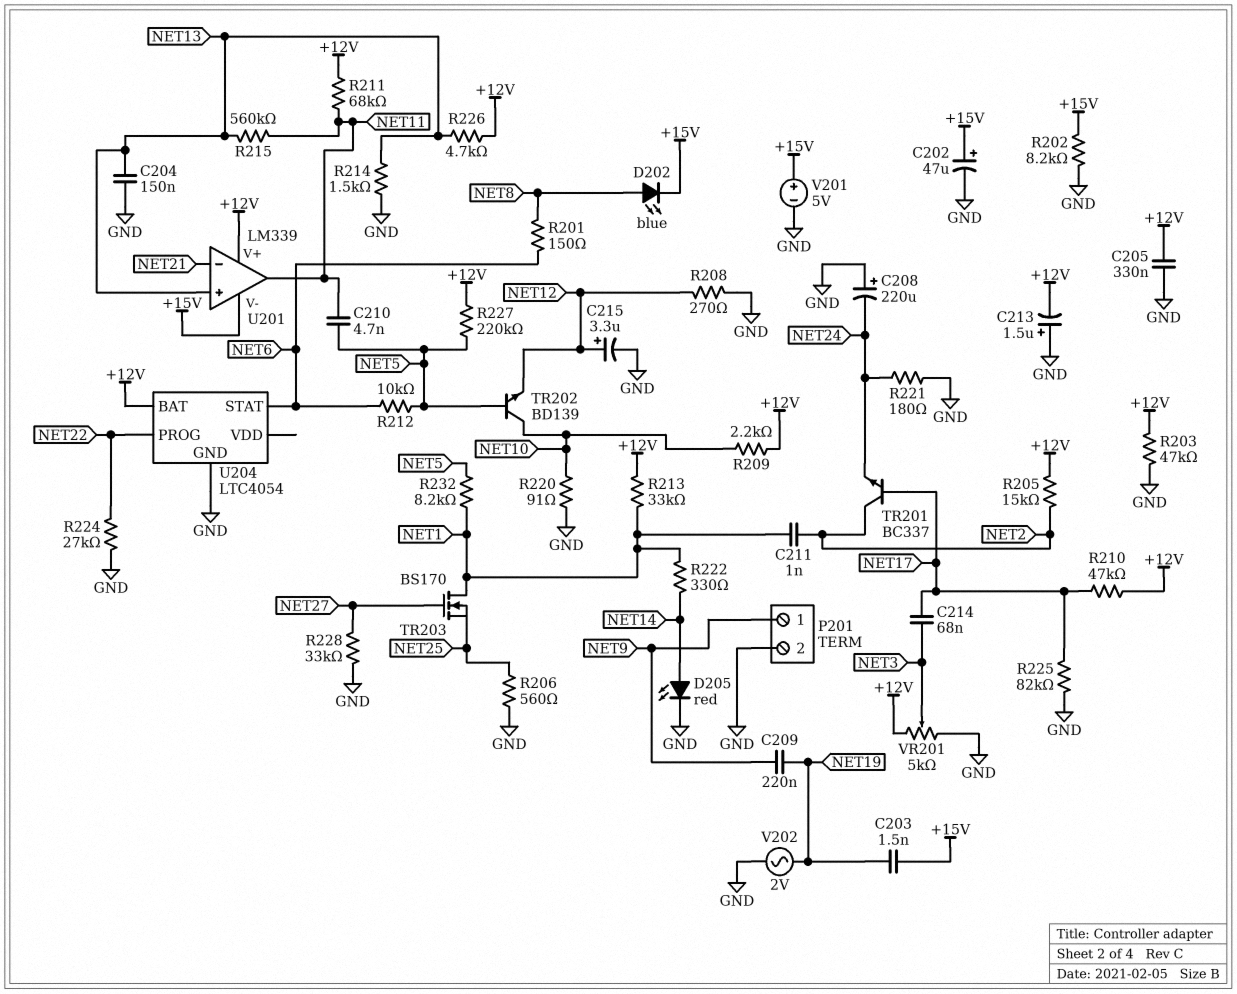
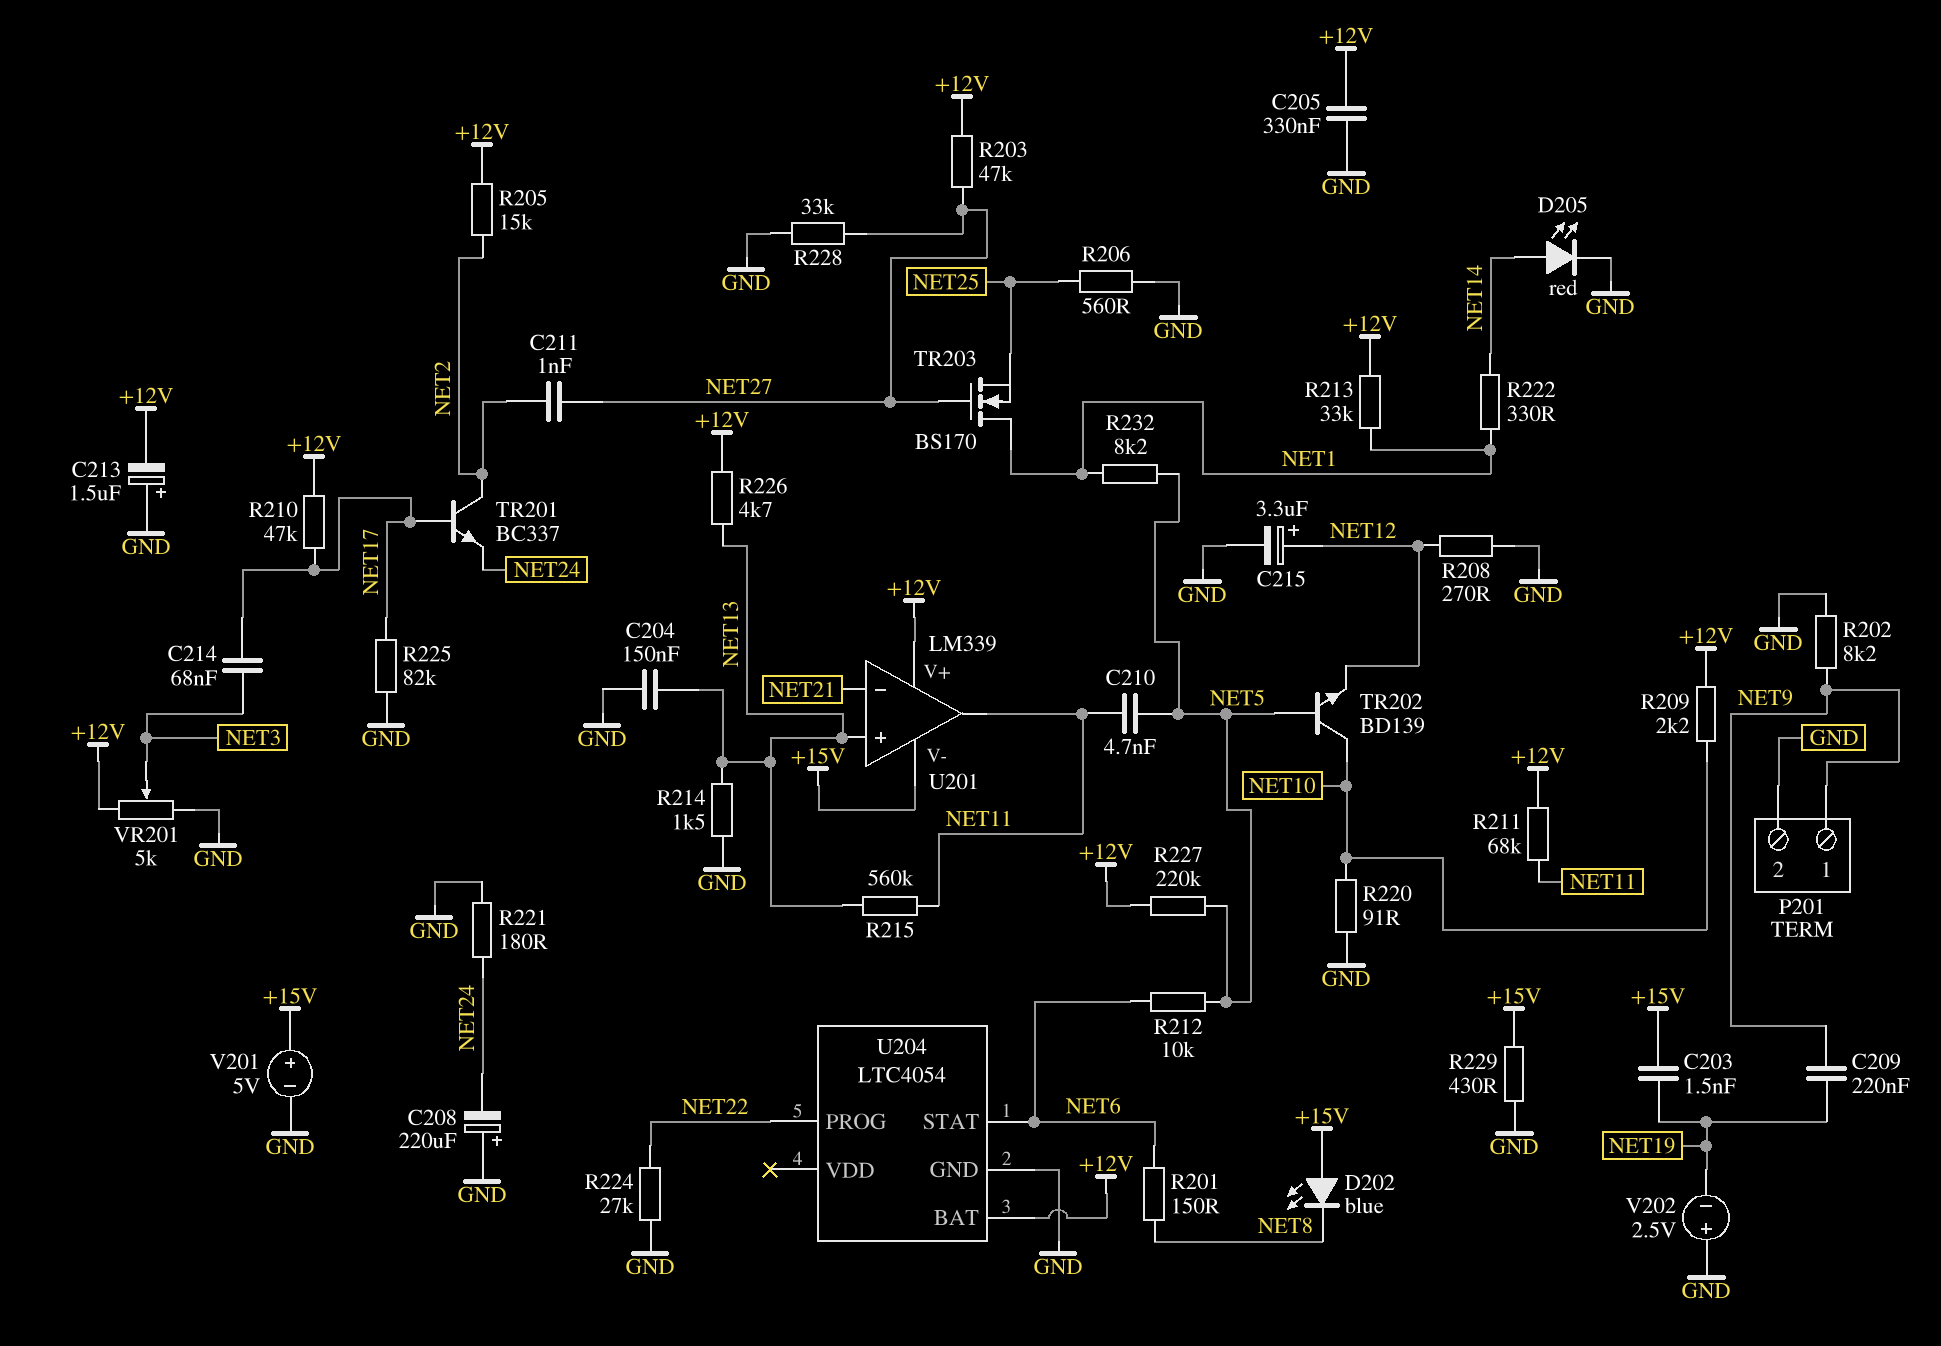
C202: 47uF (plus +15V, minus GND) -> none
C211: 1nF (NET1, NET2) -> 1nF (NET2, NET27)
D202: LED blue (A NET8, K +15V) -> LED blue (A +15V, K NET8)
R202: 8.2k (+15V, GND) -> 8.2k (GND, NET9)
R203: 47k (+12V, GND) -> 47k (+12V, NET27)
R229: none -> 430 (+15V, GND)
V202: AC 2V (GND, NET19) -> 2.5V (plus GND, minus NET19)

